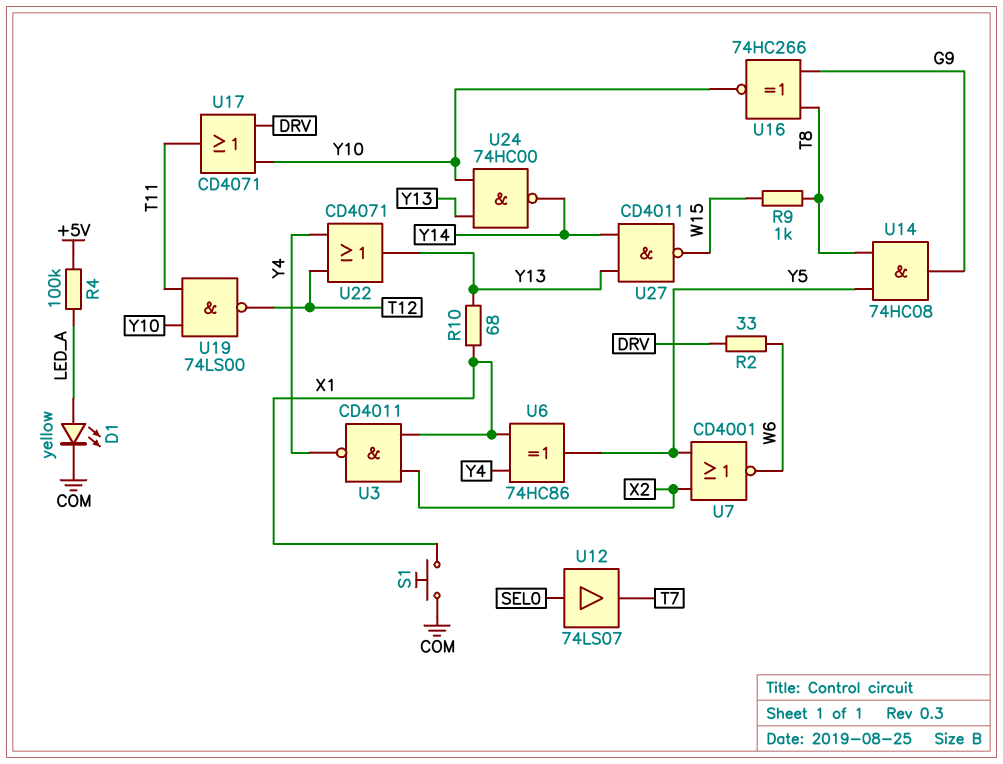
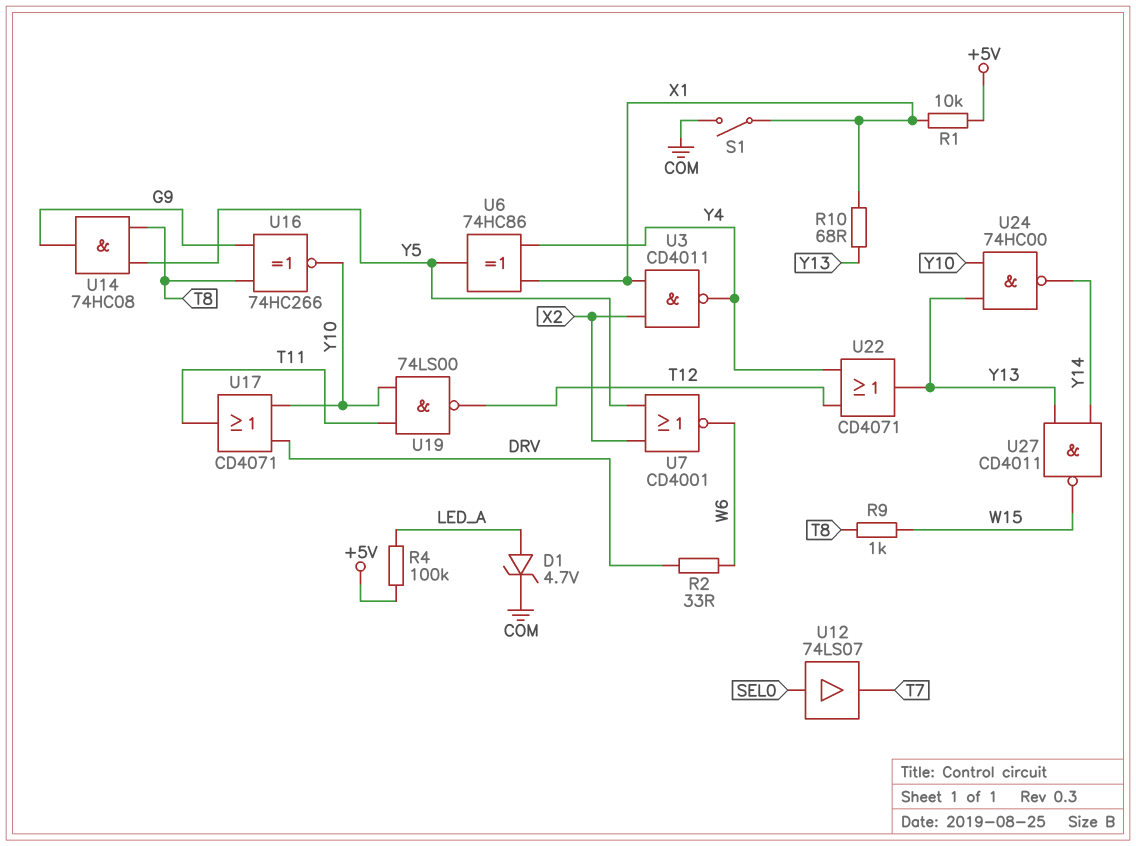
D1: LED yellow (A LED_A, K COM) -> zener 4.7V (A LED_A, K COM)
R1: none -> 10k (+5V, X1)
S1: button (COM, X1) -> switch (COM, X1)

